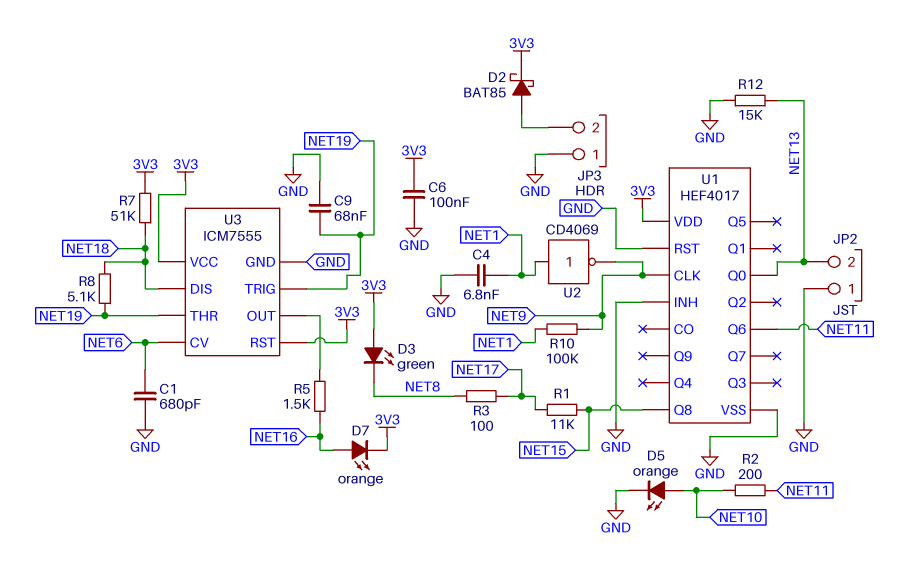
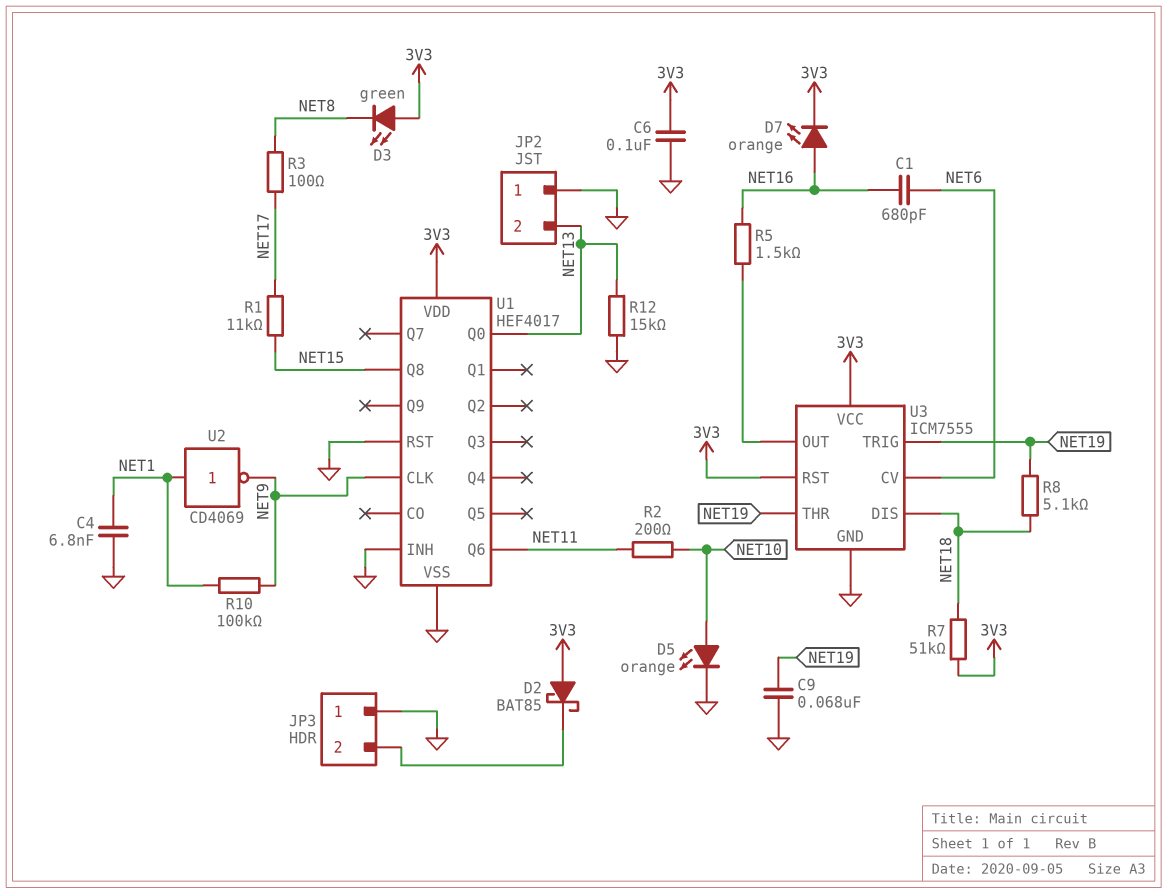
C1: 680pF (GND, NET6) -> 680pF (NET6, NET16)
D2: schottky BAT85 (A JP3/2, K 3V3) -> schottky BAT85 (A 3V3, K JP3/2)

